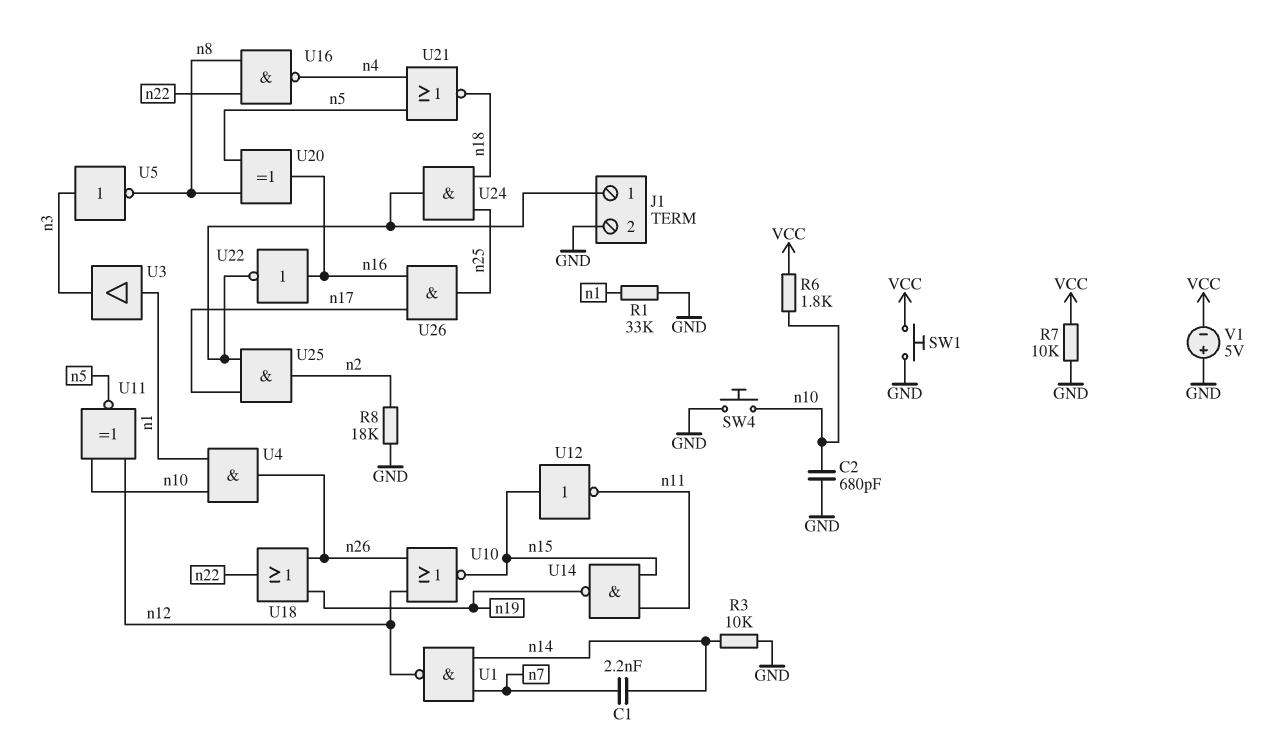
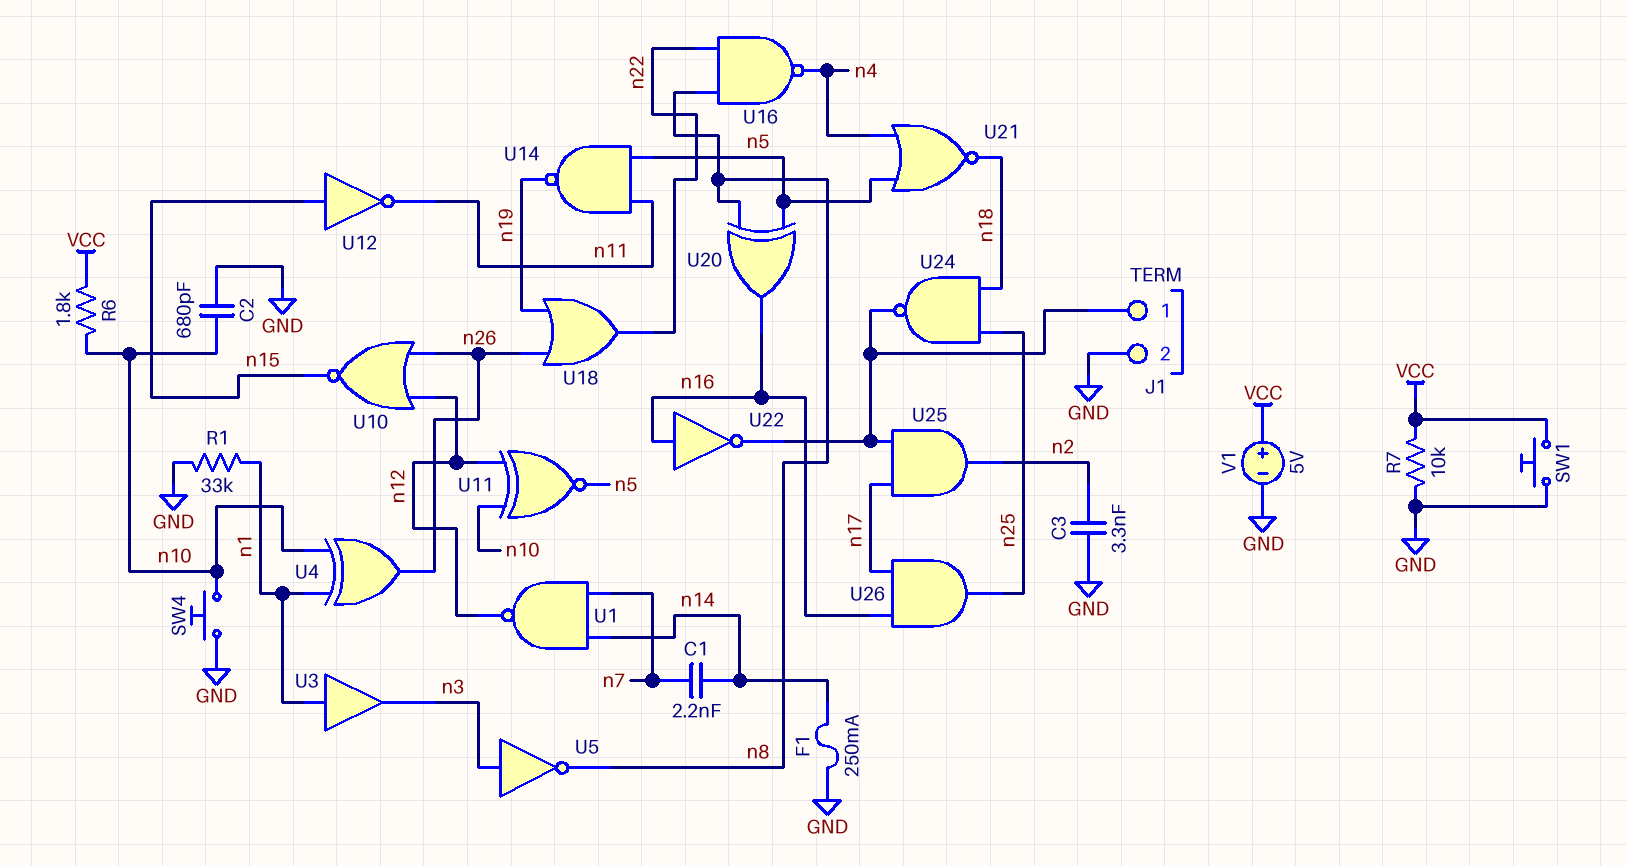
C3: none -> 3.3nF (GND, n2)
F1: none -> 250mA (GND, n14)
R3: 10k (GND, n14) -> none
R8: 18k (GND, n2) -> none
U4: AND (in n1, in n10, out n26) -> XOR (in n1, in n10, out n26)
U14: NAND (in n11, in n15, out n19) -> NAND (in n5, in n11, out n19)
U24: AND (in n18, in n25, out J1/1) -> NAND (in n18, in n25, out J1/1)
V1: 5V (plus GND, minus VCC) -> 5V (plus VCC, minus GND)

